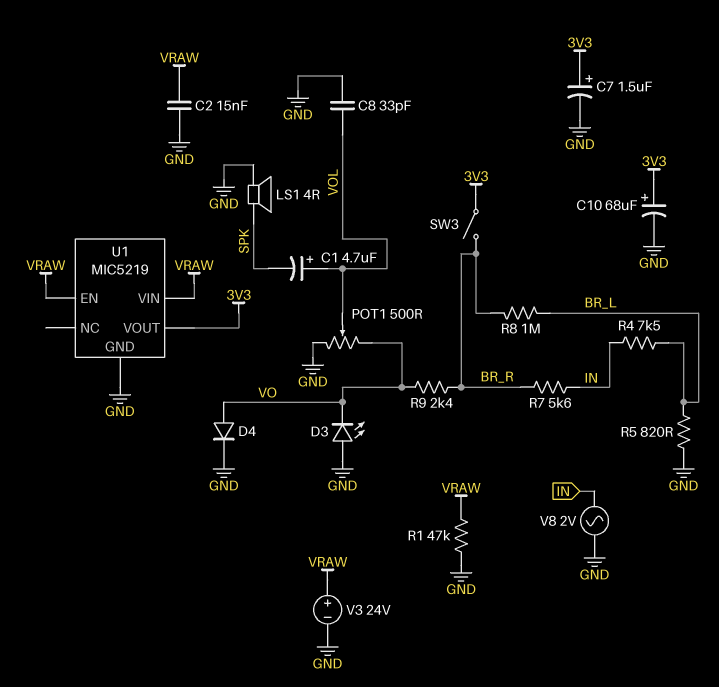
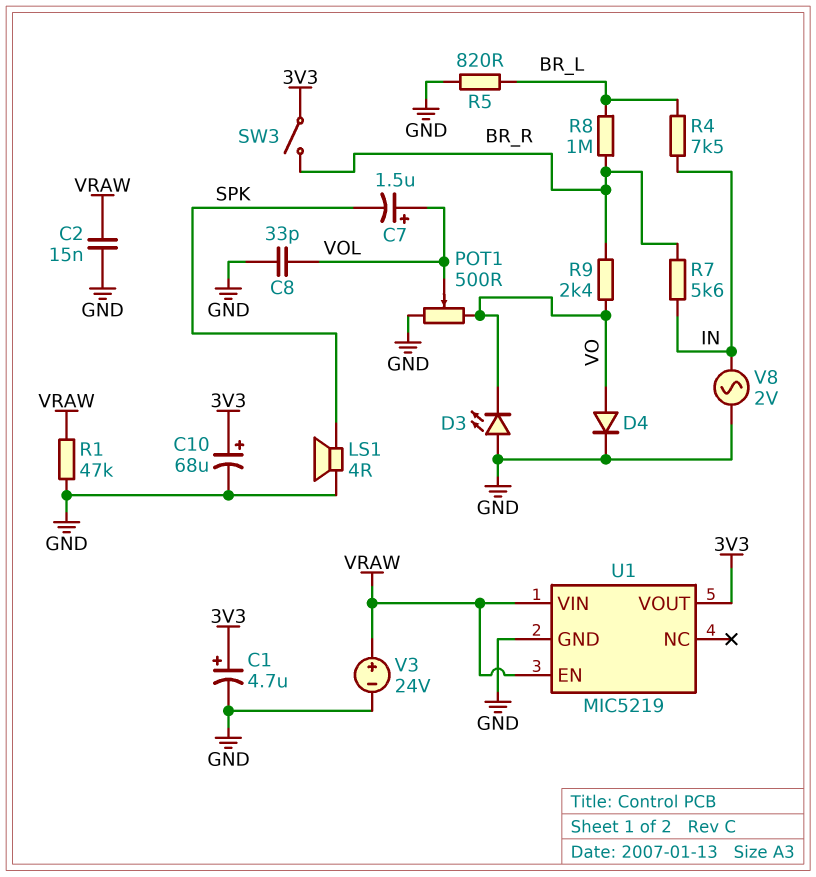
C1: 4.7uF (plus VOL, minus SPK) -> 4.7uF (plus 3V3, minus GND)
C7: 1.5uF (plus 3V3, minus GND) -> 1.5uF (plus VOL, minus SPK)

